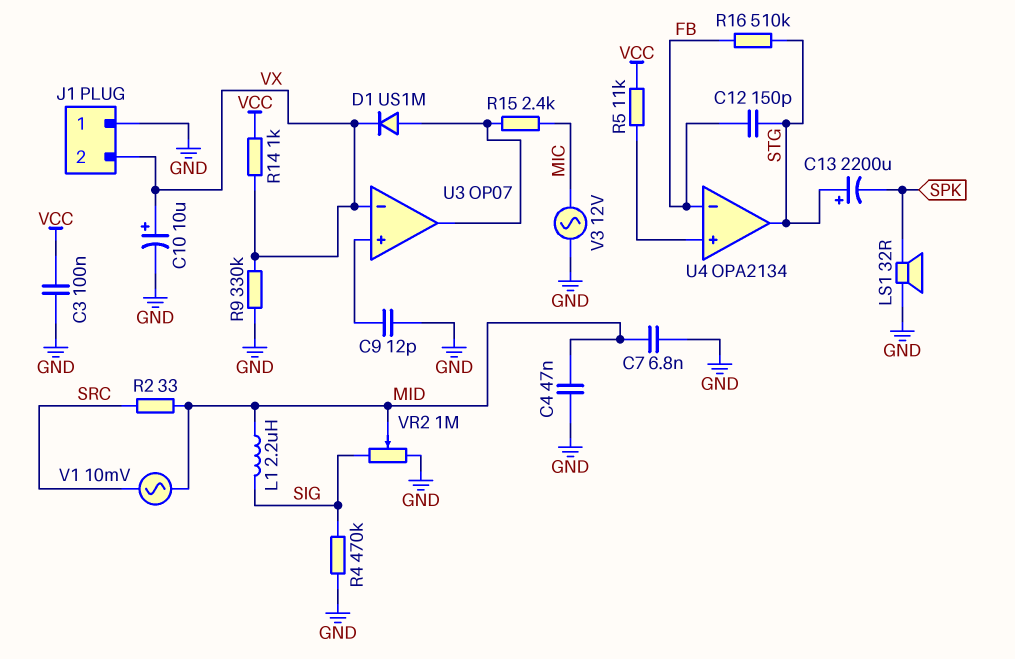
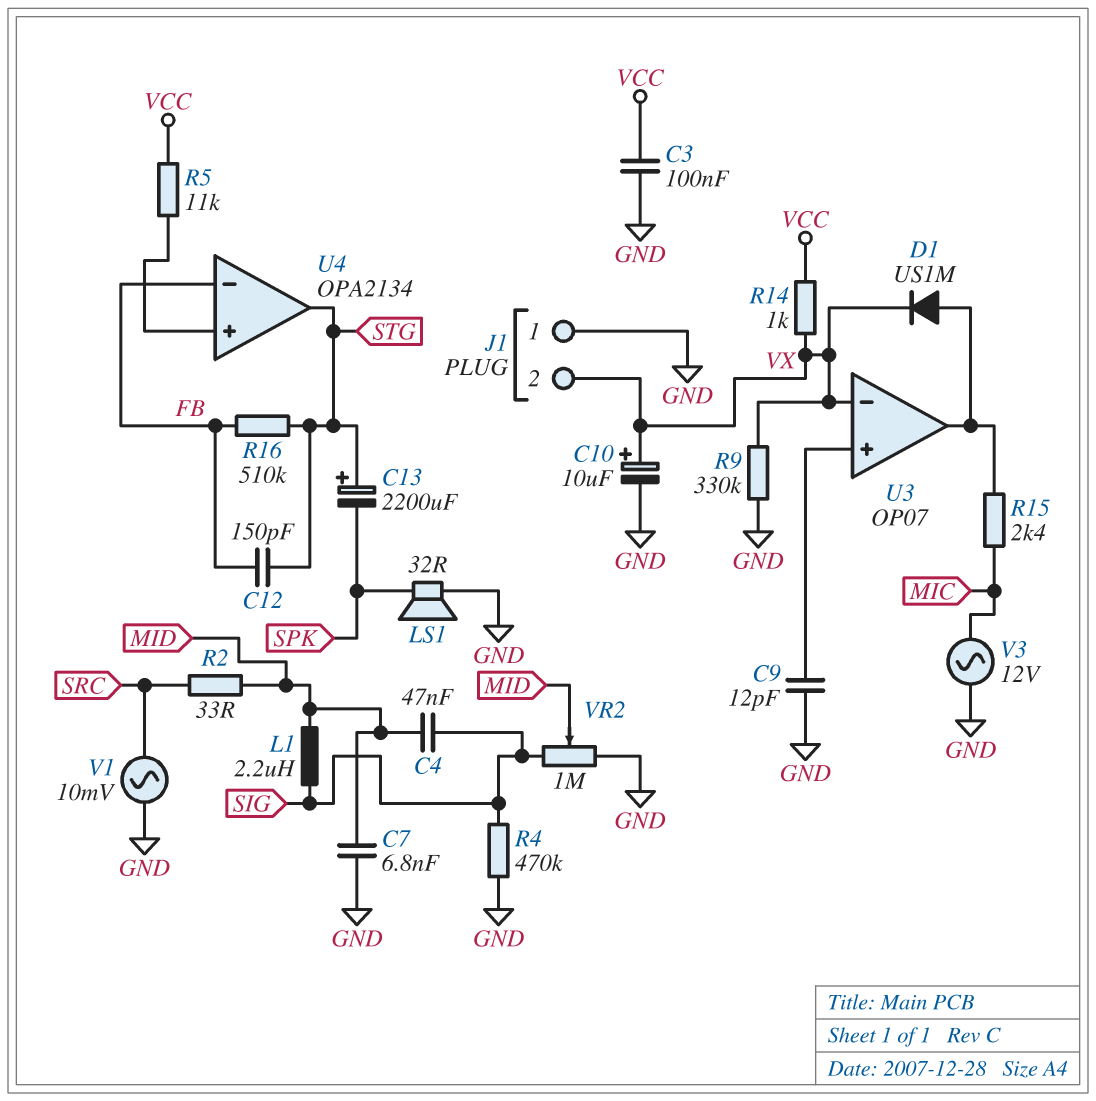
C4: 47nF (GND, MID) -> 47nF (MID, SIG)
V1: AC 10mV (MID, SRC) -> AC 10mV (GND, SRC)

